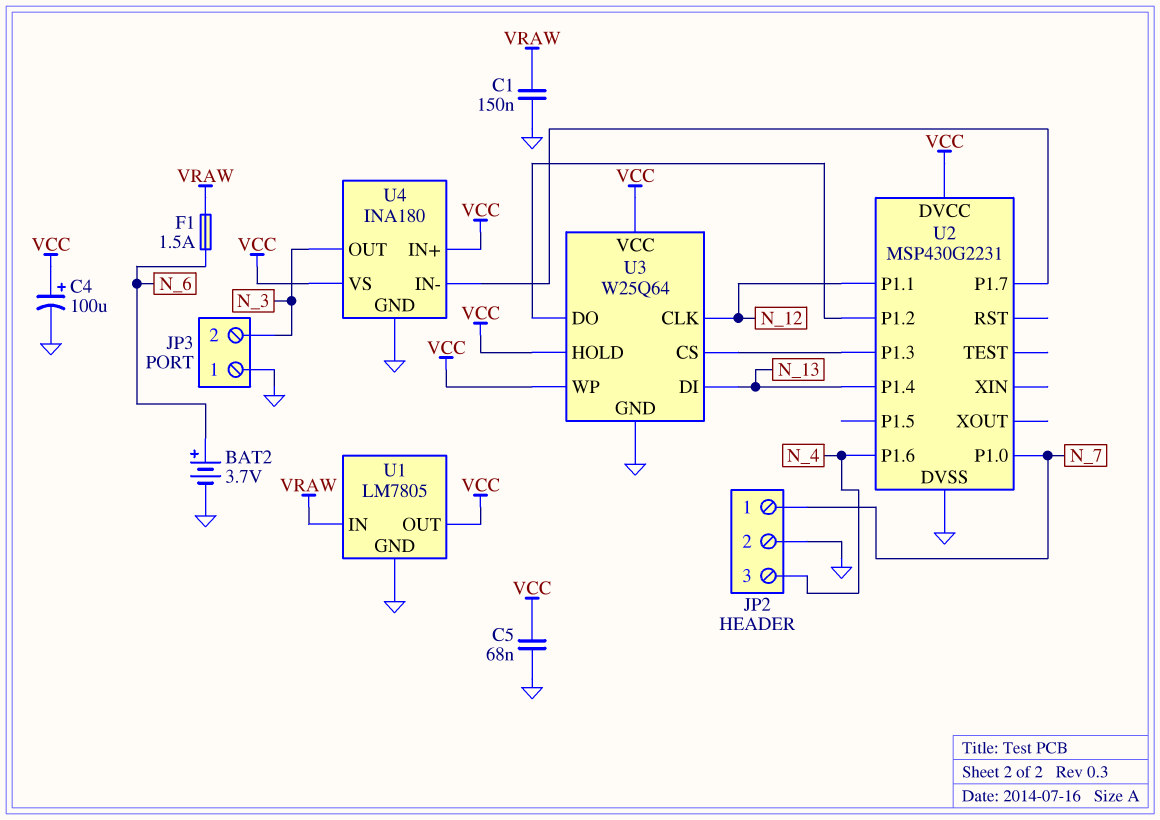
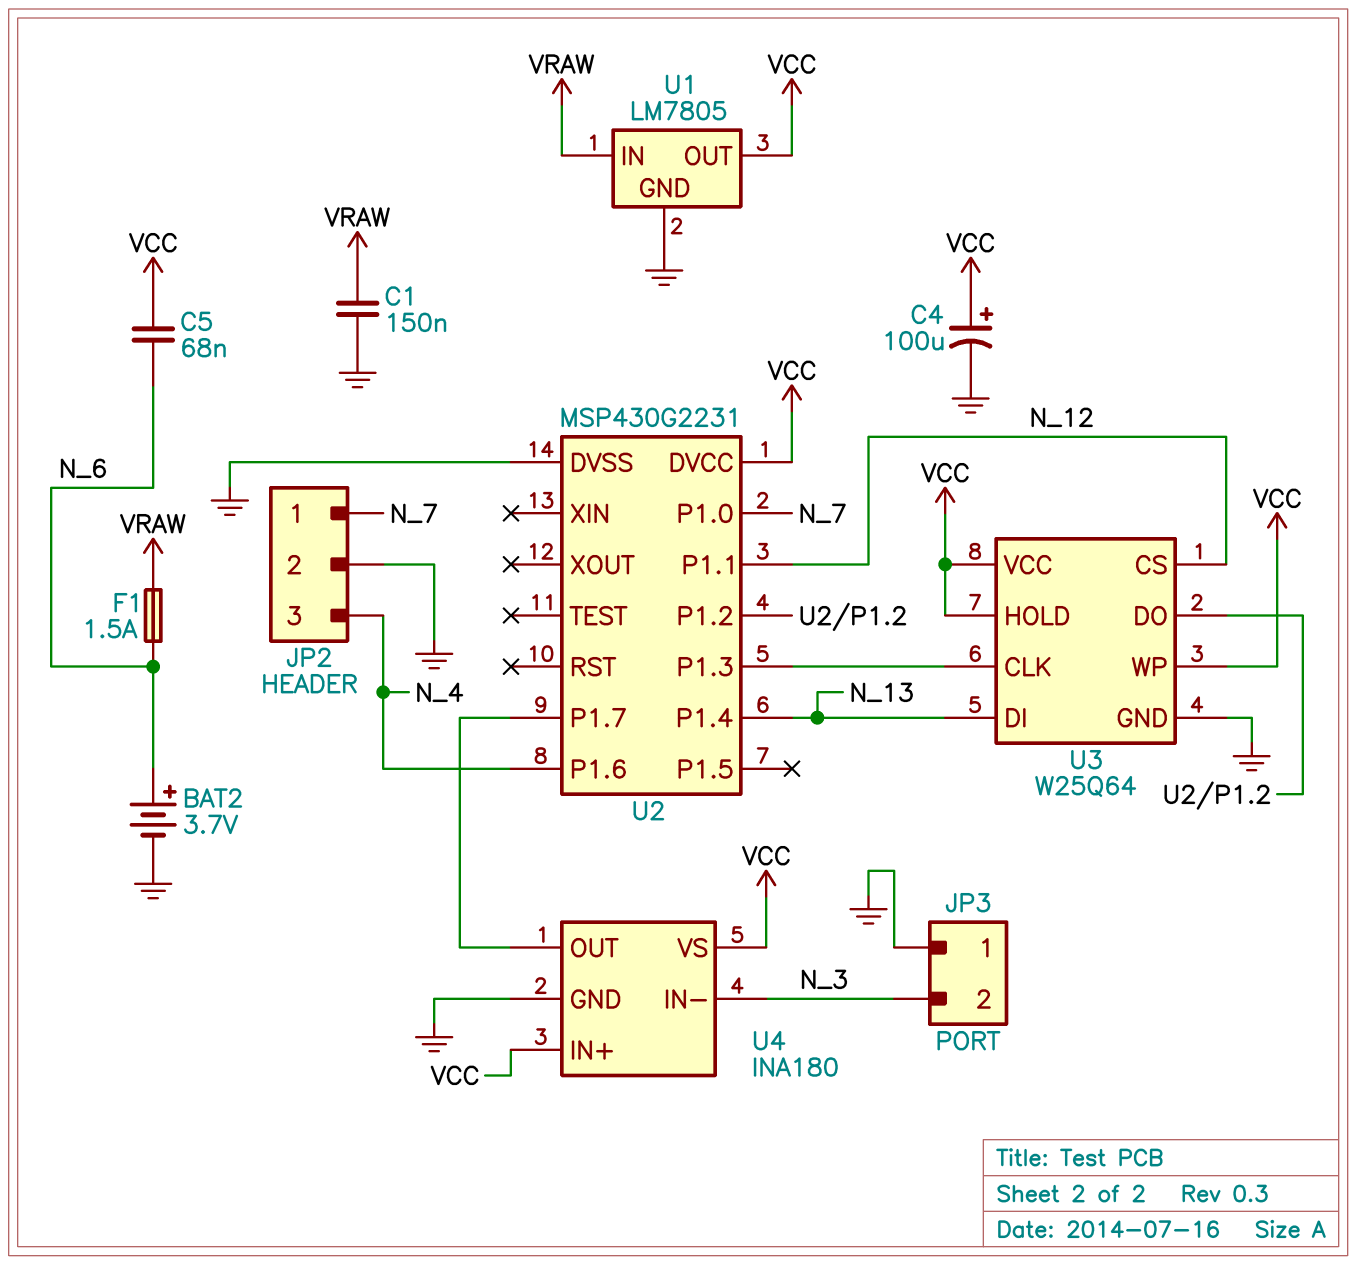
C5: 68nF (GND, VCC) -> 68nF (N_6, VCC)
U3 pin CLK: N_12 -> U2/P1.3
U3 pin CS: U2/P1.3 -> N_12
U4 pin IN-: U2/P1.7 -> N_3
U4 pin OUT: N_3 -> U2/P1.7

